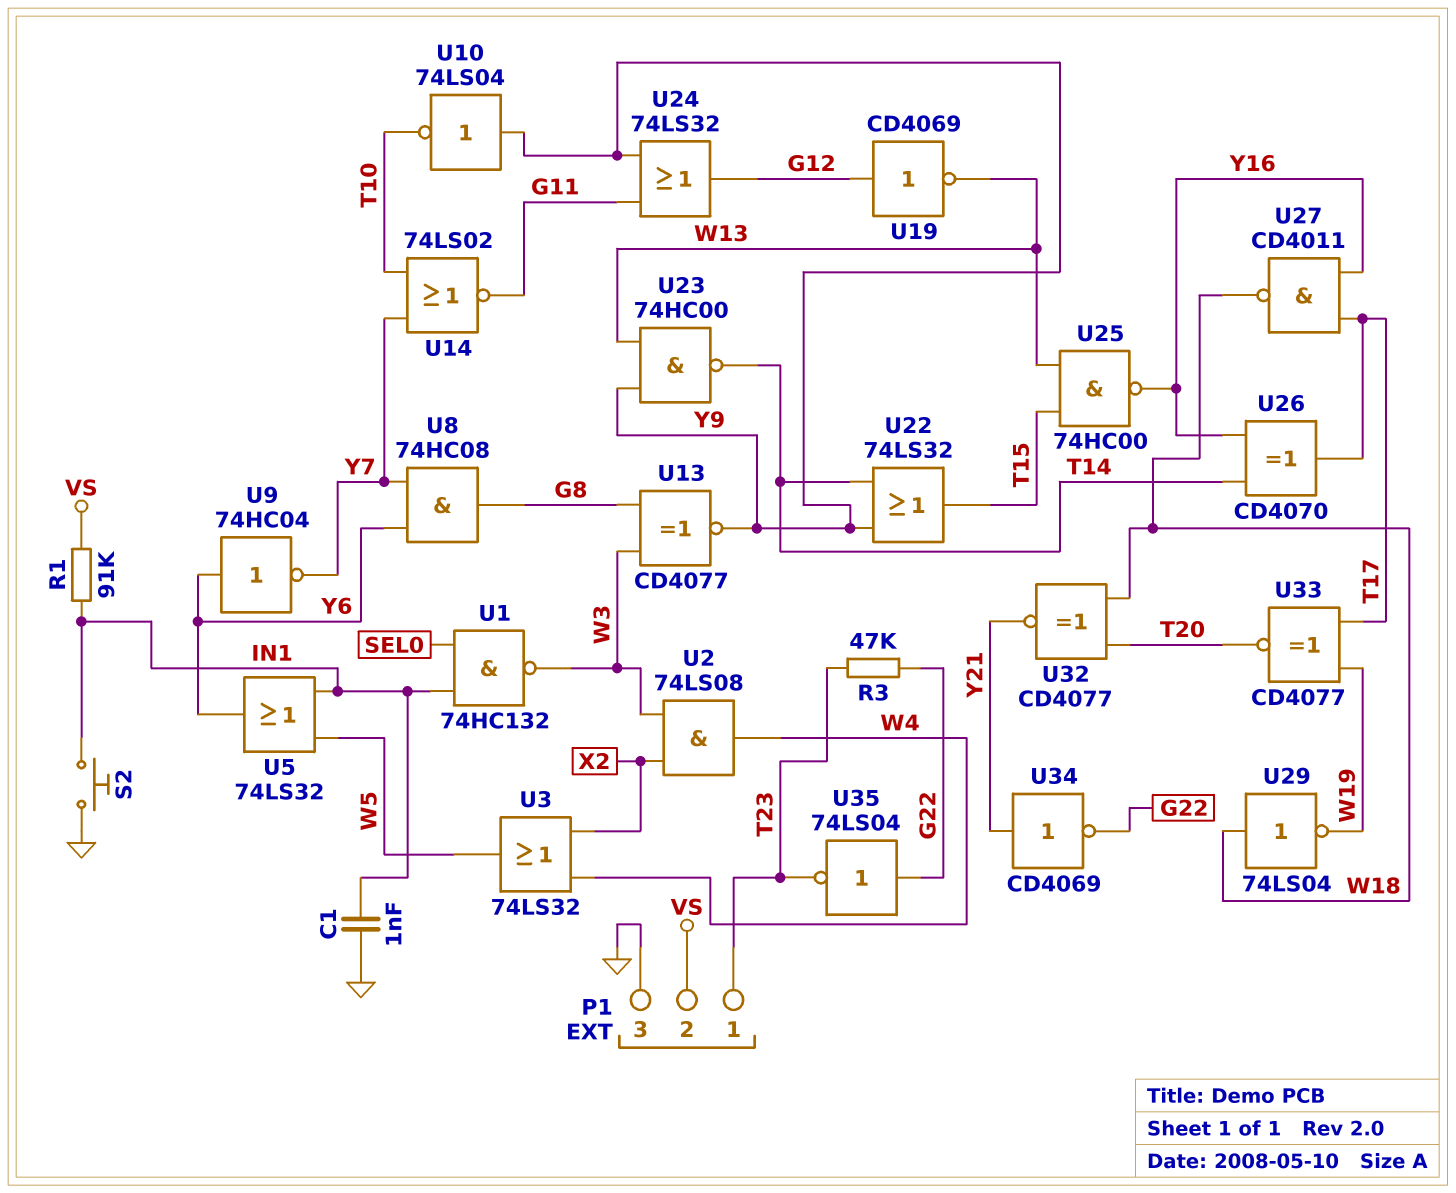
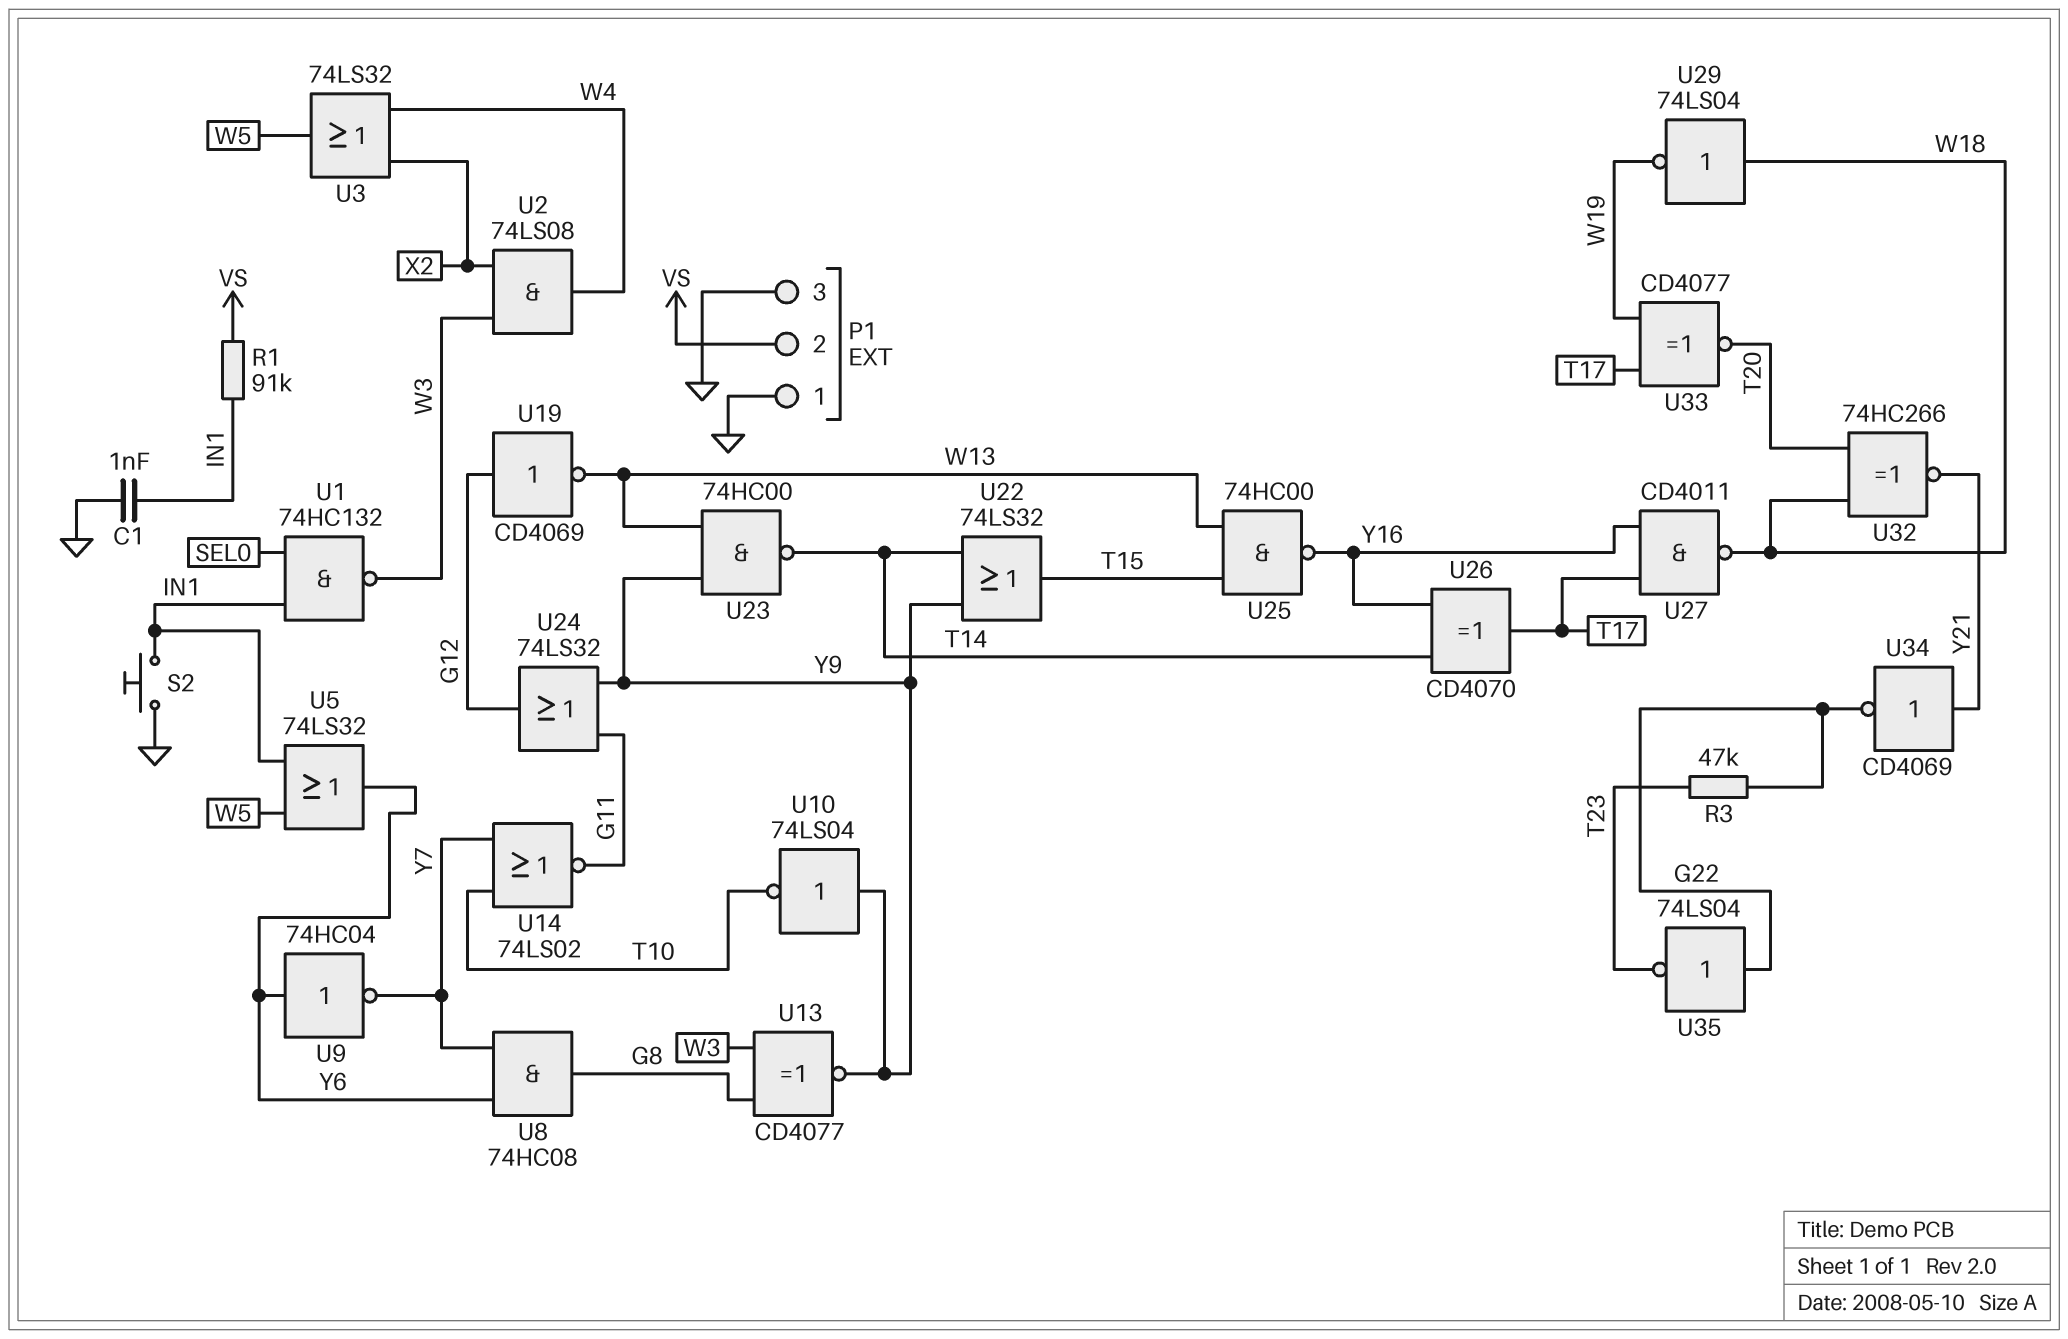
P1 pin 1: T23 -> GND
U32: XNOR CD4077 (in T20, in W18, out Y21) -> XNOR 74HC266 (in T20, in W18, out Y21)

